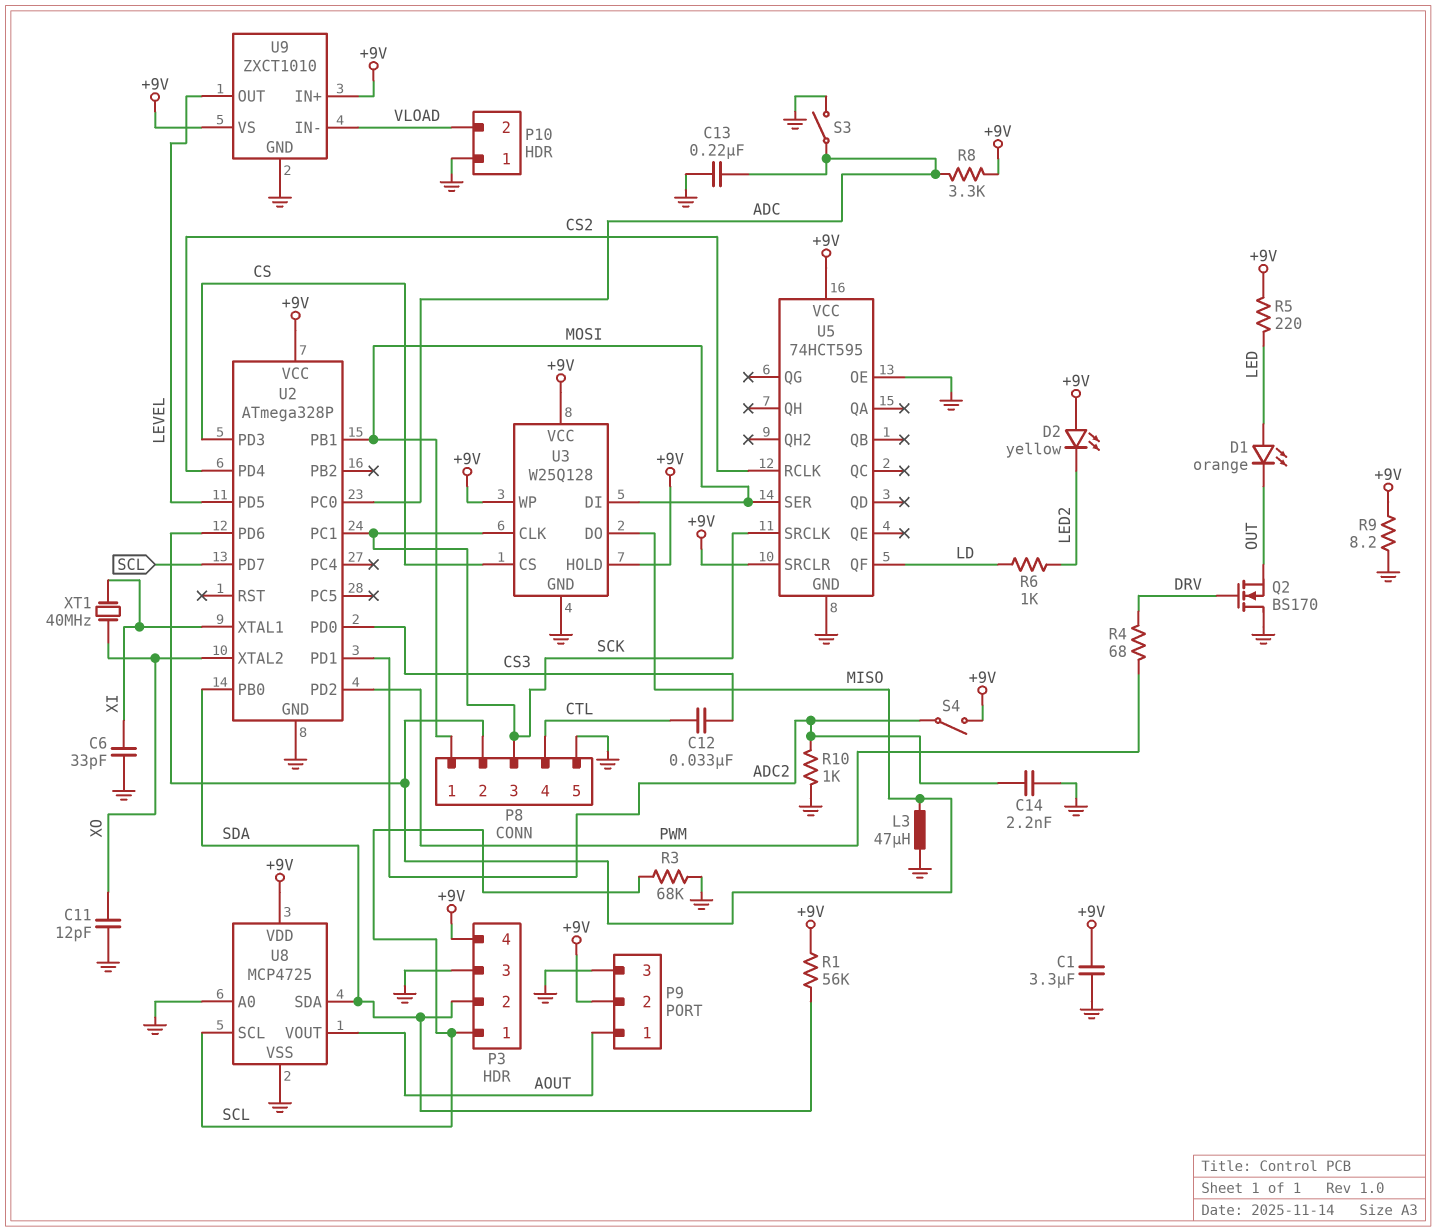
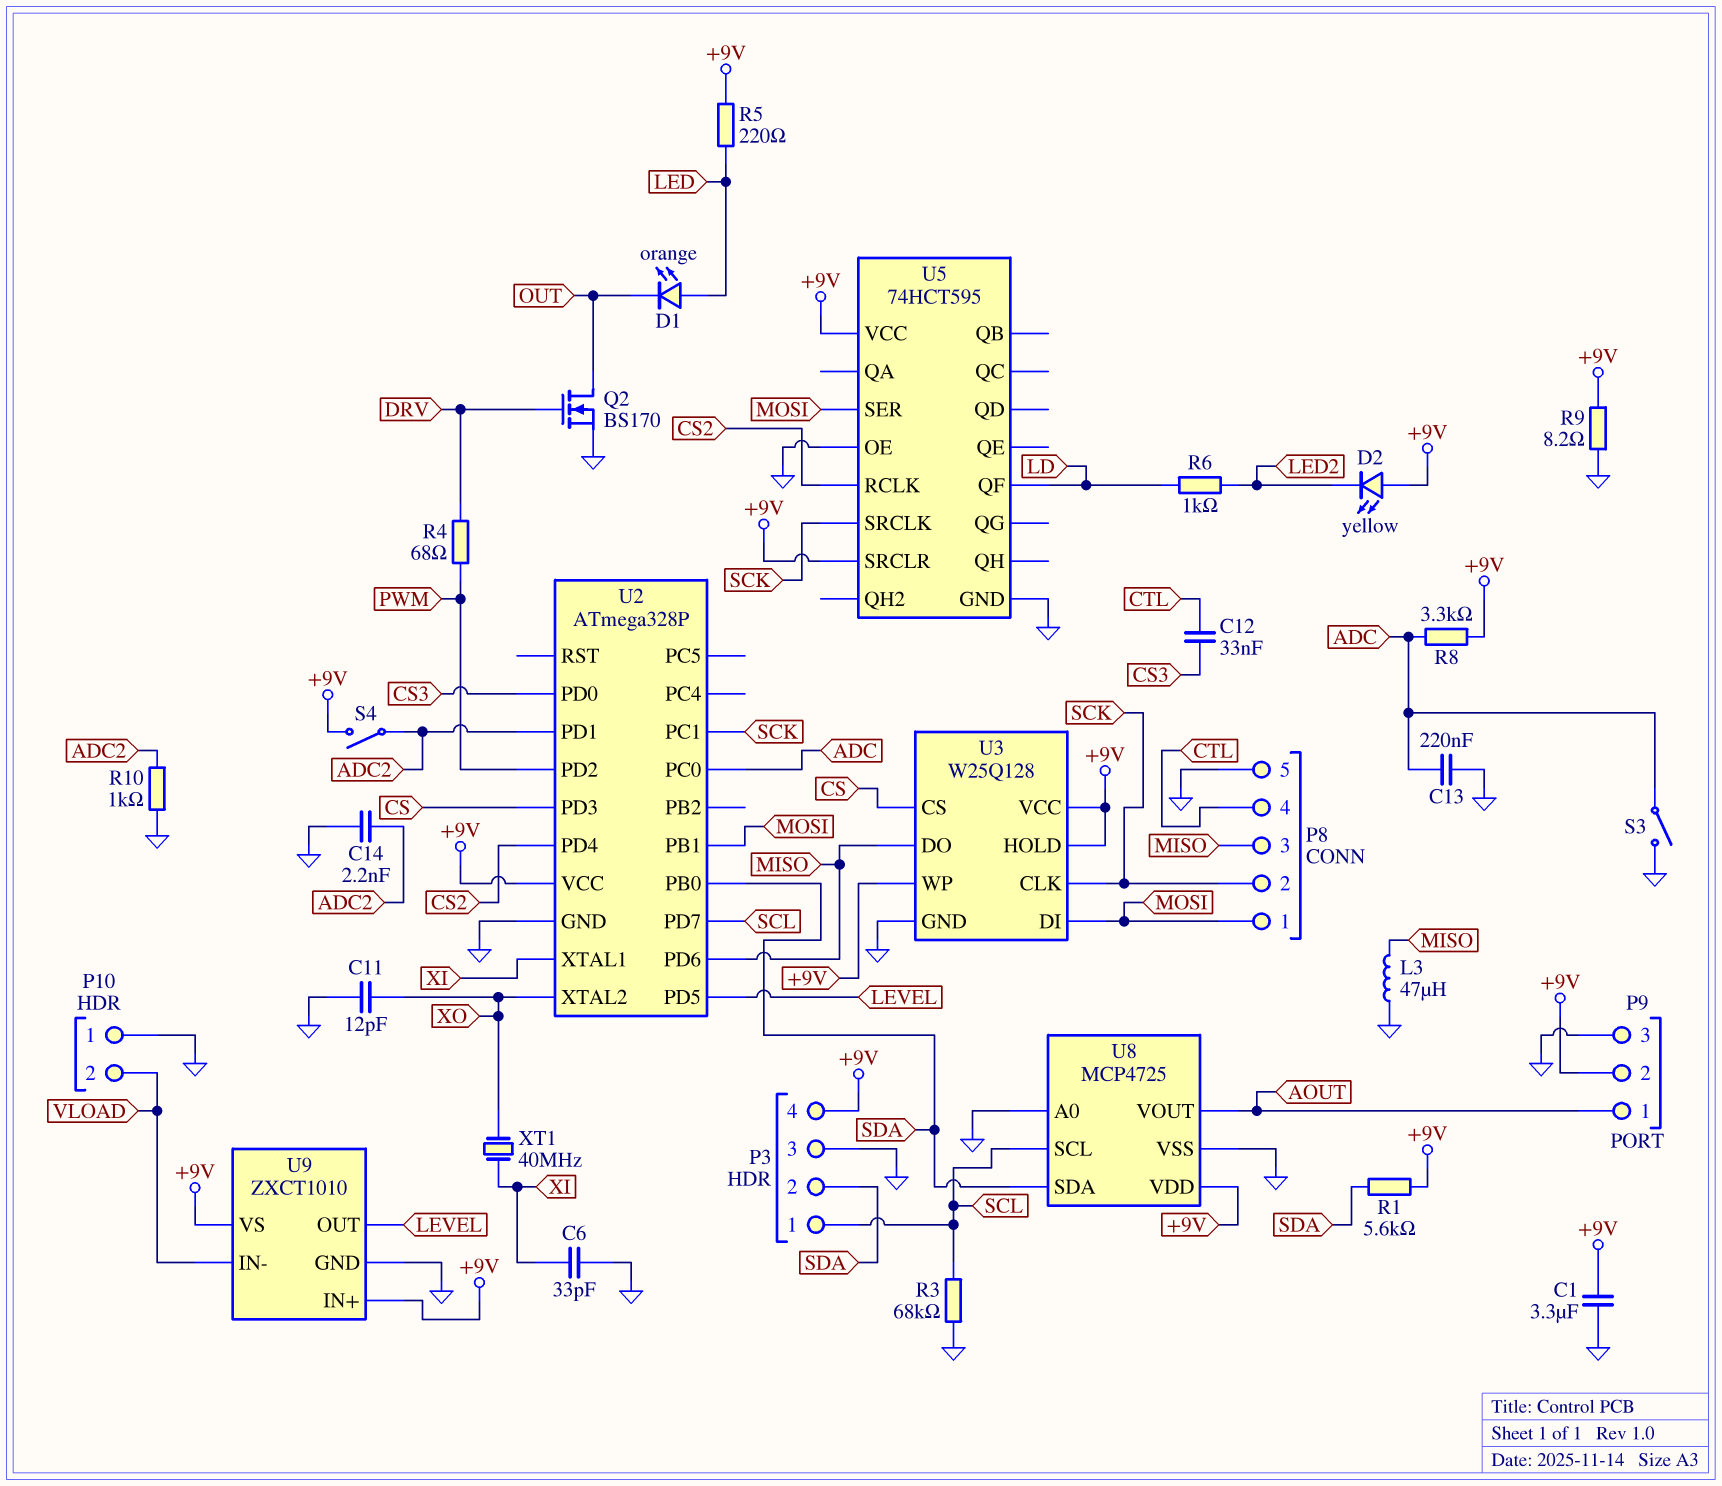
P8 pin 2: MISO -> SCK
P8 pin 3: SCK -> MISO
Q2: NMOS BS170 (G DRV, D GND, S OUT) -> NMOS BS170 (G DRV, D OUT, S GND)
R1: 56k (+9V, SDA) -> 5.6k (+9V, SDA)

